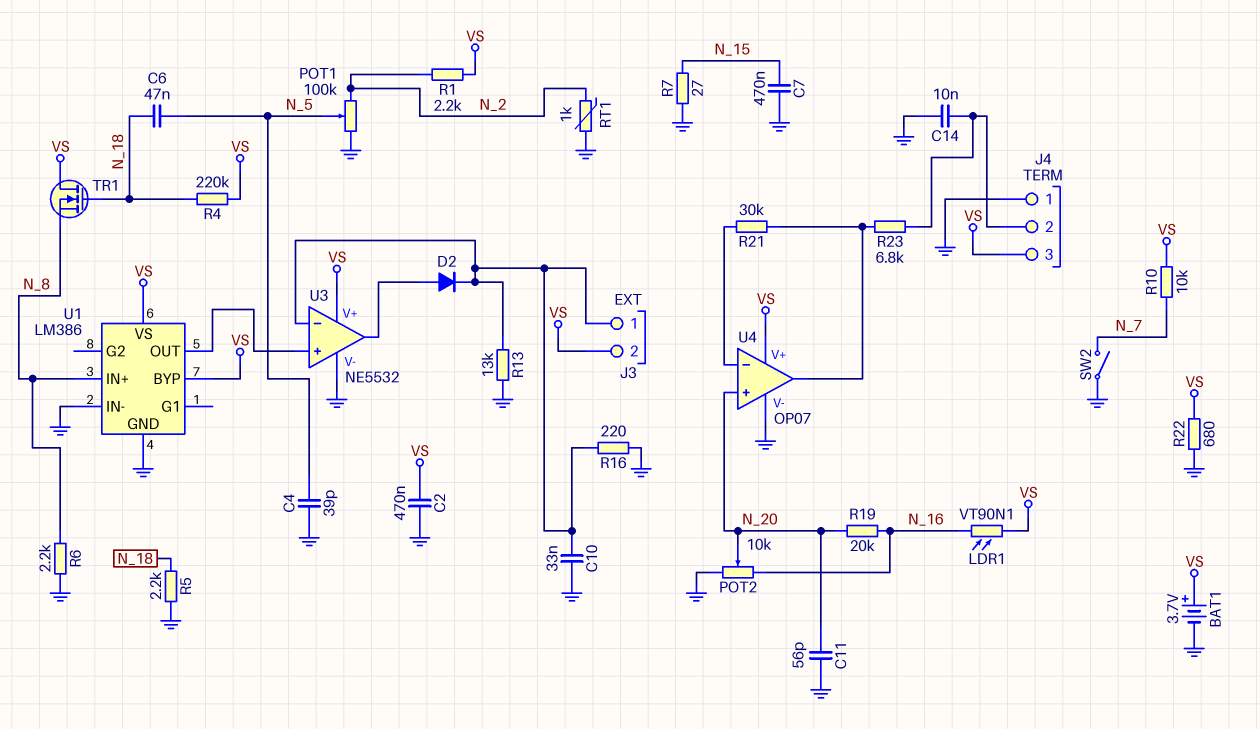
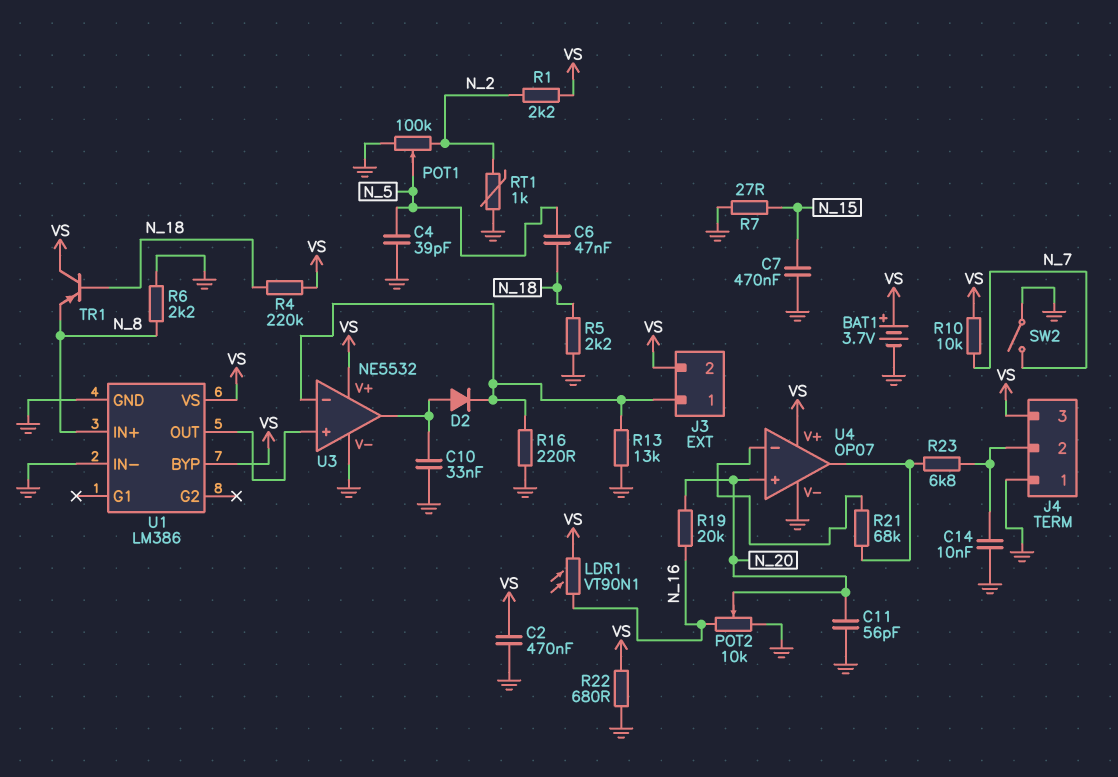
C10: 33nF (GND, J3/1) -> 33nF (GND, U3/out)
R21: 30k (U4/in-, U4/out) -> 68k (U4/in-, U4/out)
TR1: NMOS (G N_18, D VS, S N_8) -> PNP (B N_18, C VS, E N_8)

